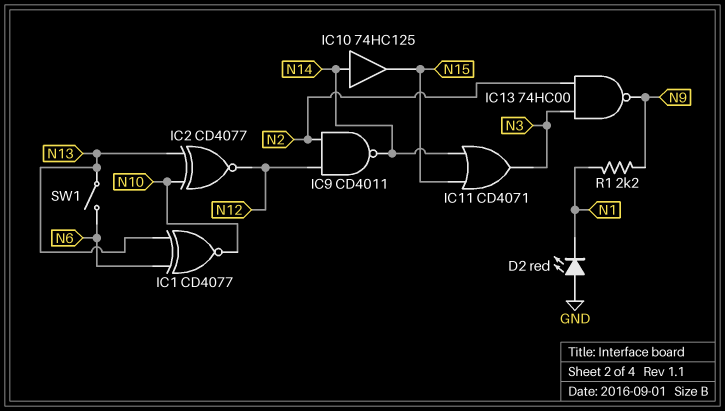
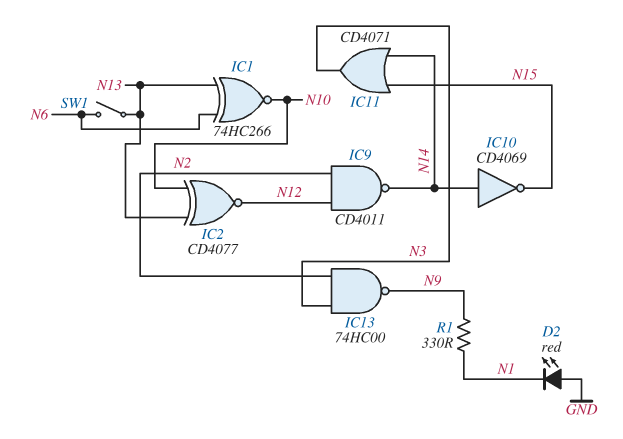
IC1: XNOR CD4077 (in N6, in N13, out N10) -> XNOR 74HC266 (in N6, in N13, out N10)
IC10: buffer 74HC125 (in N14, out N15) -> NOT CD4069 (in N14, out N15)
R1: 2.2k (N1, N9) -> 330 (N1, N9)

